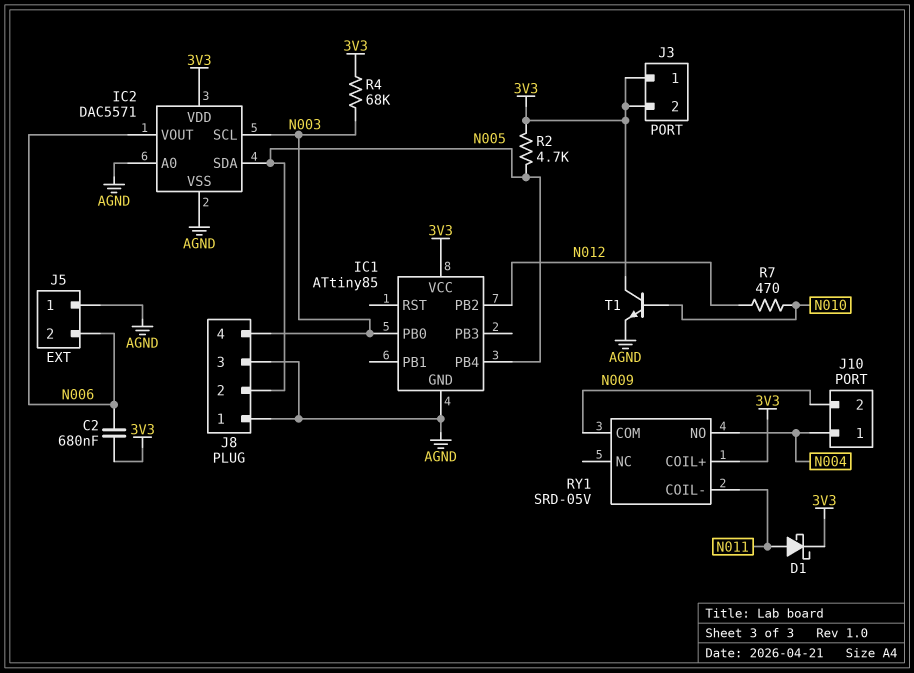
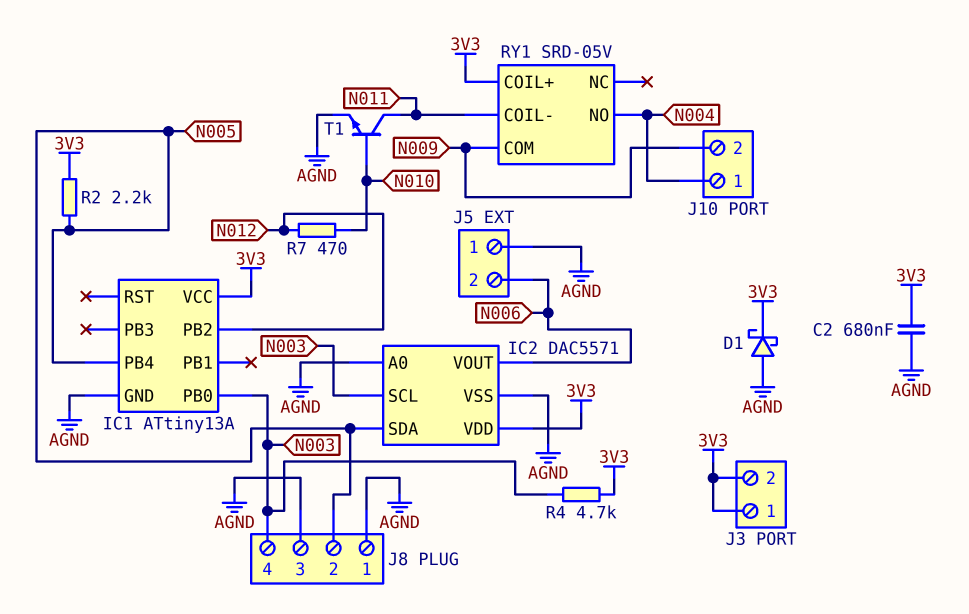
C2: 680nF (3V3, N006) -> 680nF (3V3, AGND)
D1: schottky (A N011, K 3V3) -> schottky (A AGND, K 3V3)
IC1: ATtiny85 -> ATtiny13A
R2: 4.7k (3V3, N005) -> 2.2k (3V3, N005)
R4: 68k (3V3, N003) -> 4.7k (3V3, N003)
T1: NPN (B N010, C 3V3, E AGND) -> NPN (B N010, C N011, E AGND)

